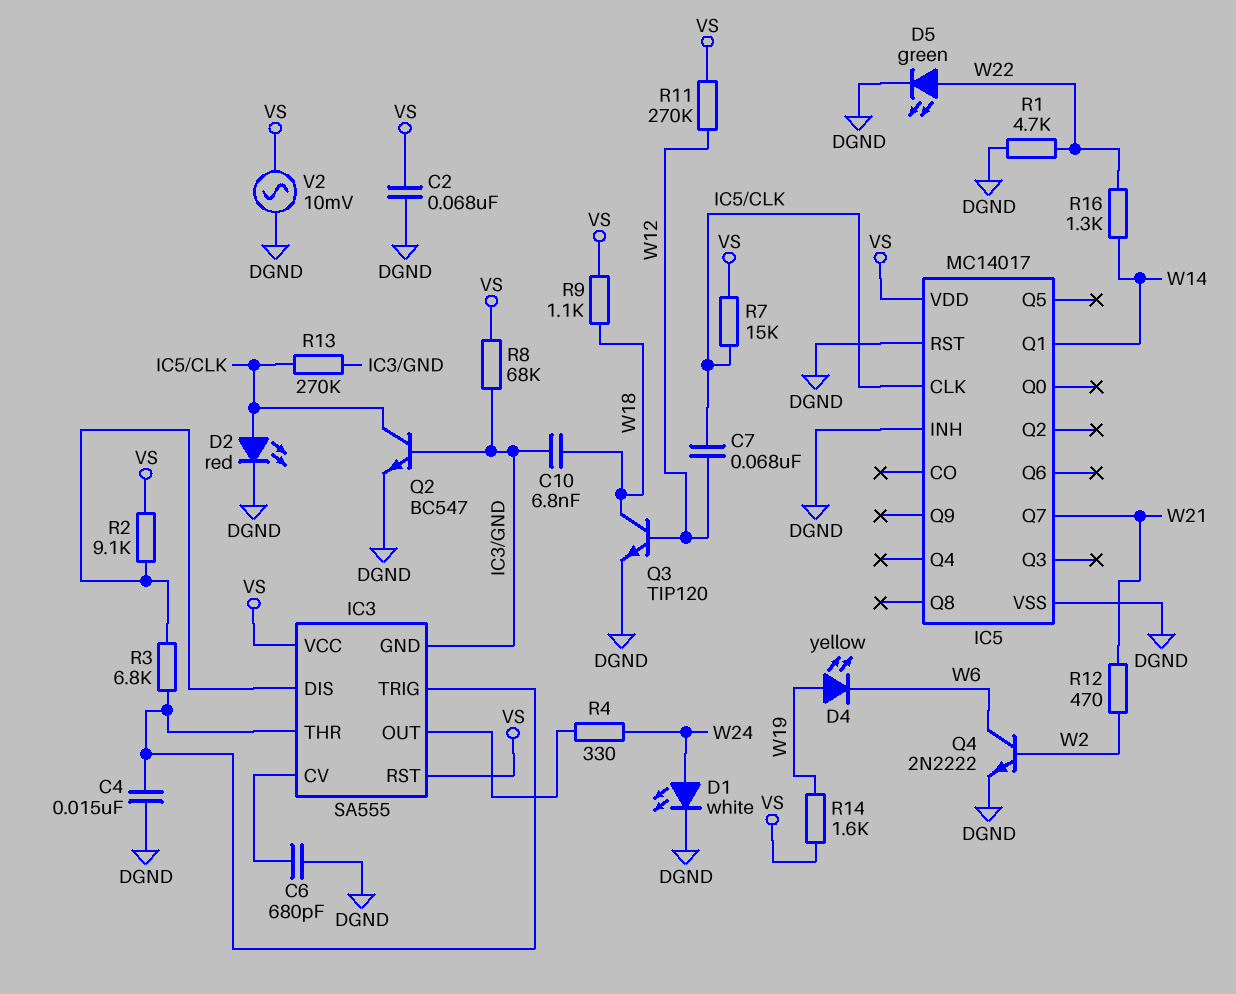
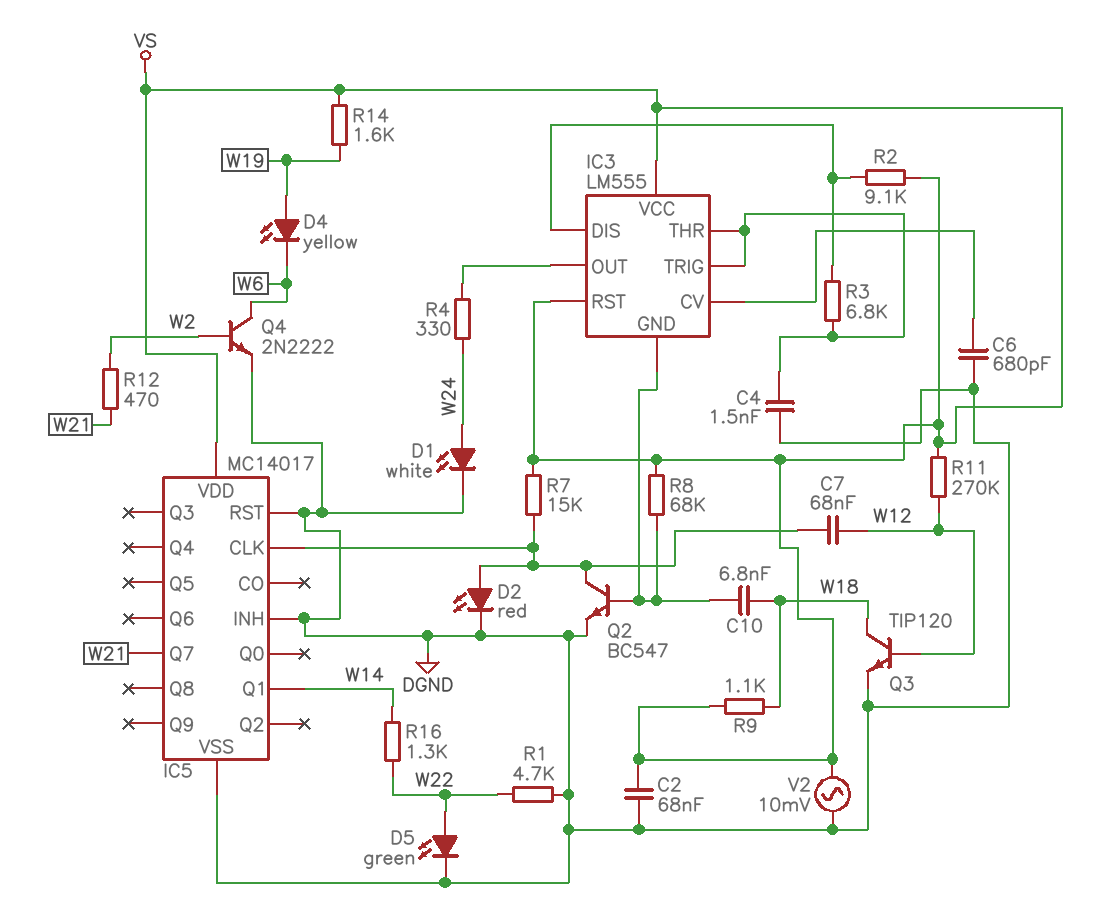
C4: 15nF (DGND, IC3/THR) -> 1.5nF (DGND, IC3/THR)
IC3: SA555 -> LM555
R13: 270k (IC3/GND, IC5/CLK) -> none

